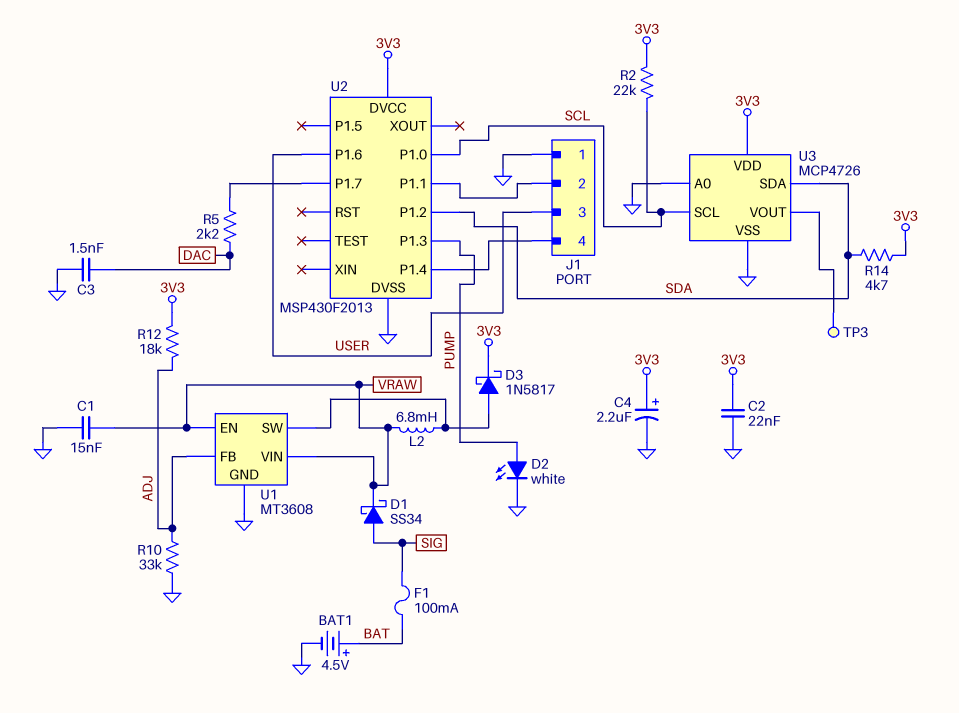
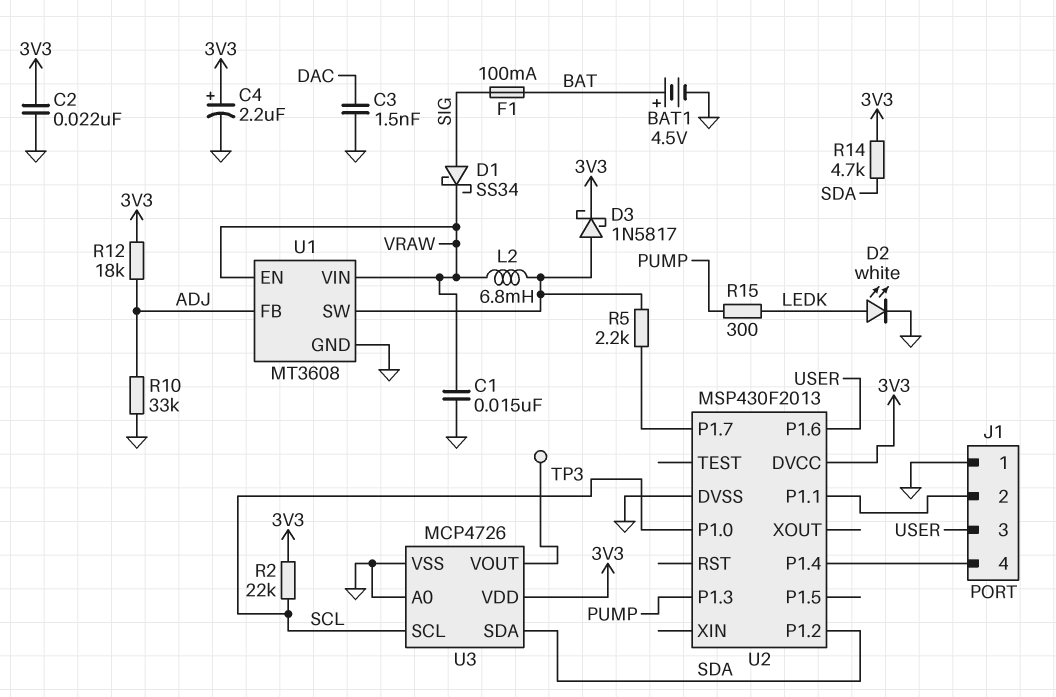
D2: LED white (A PUMP, K GND) -> LED white (A LEDK, K GND)
R5: 2.2k (DAC, U2/P1.7) -> 2.2k (U1/SW, U2/P1.7)
R15: none -> 300 (LEDK, PUMP)

